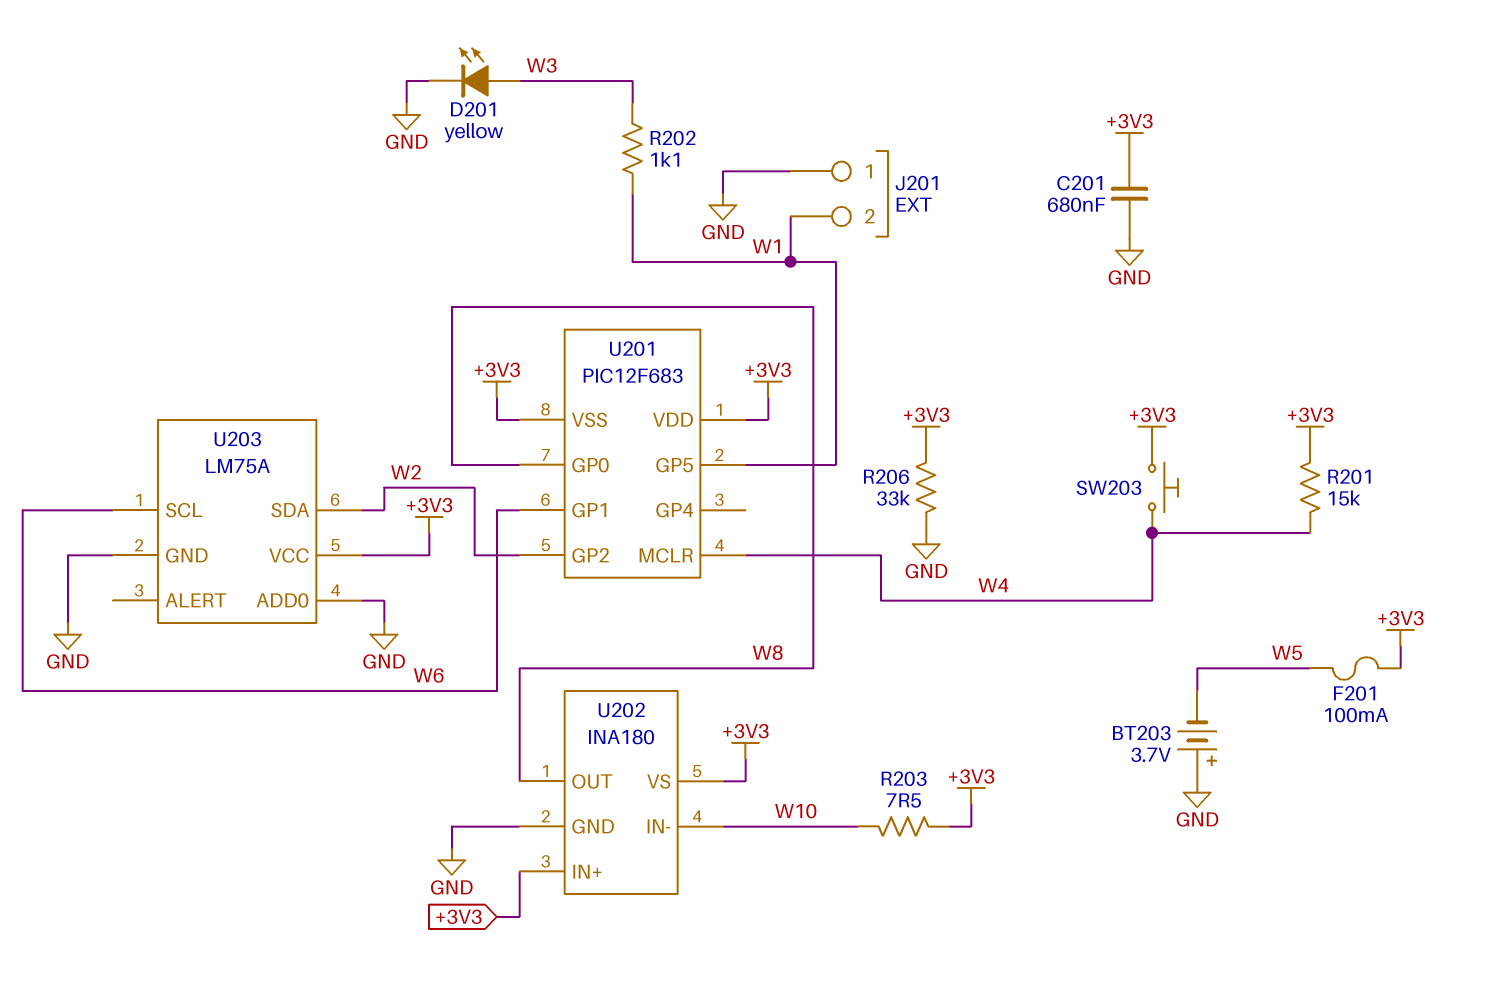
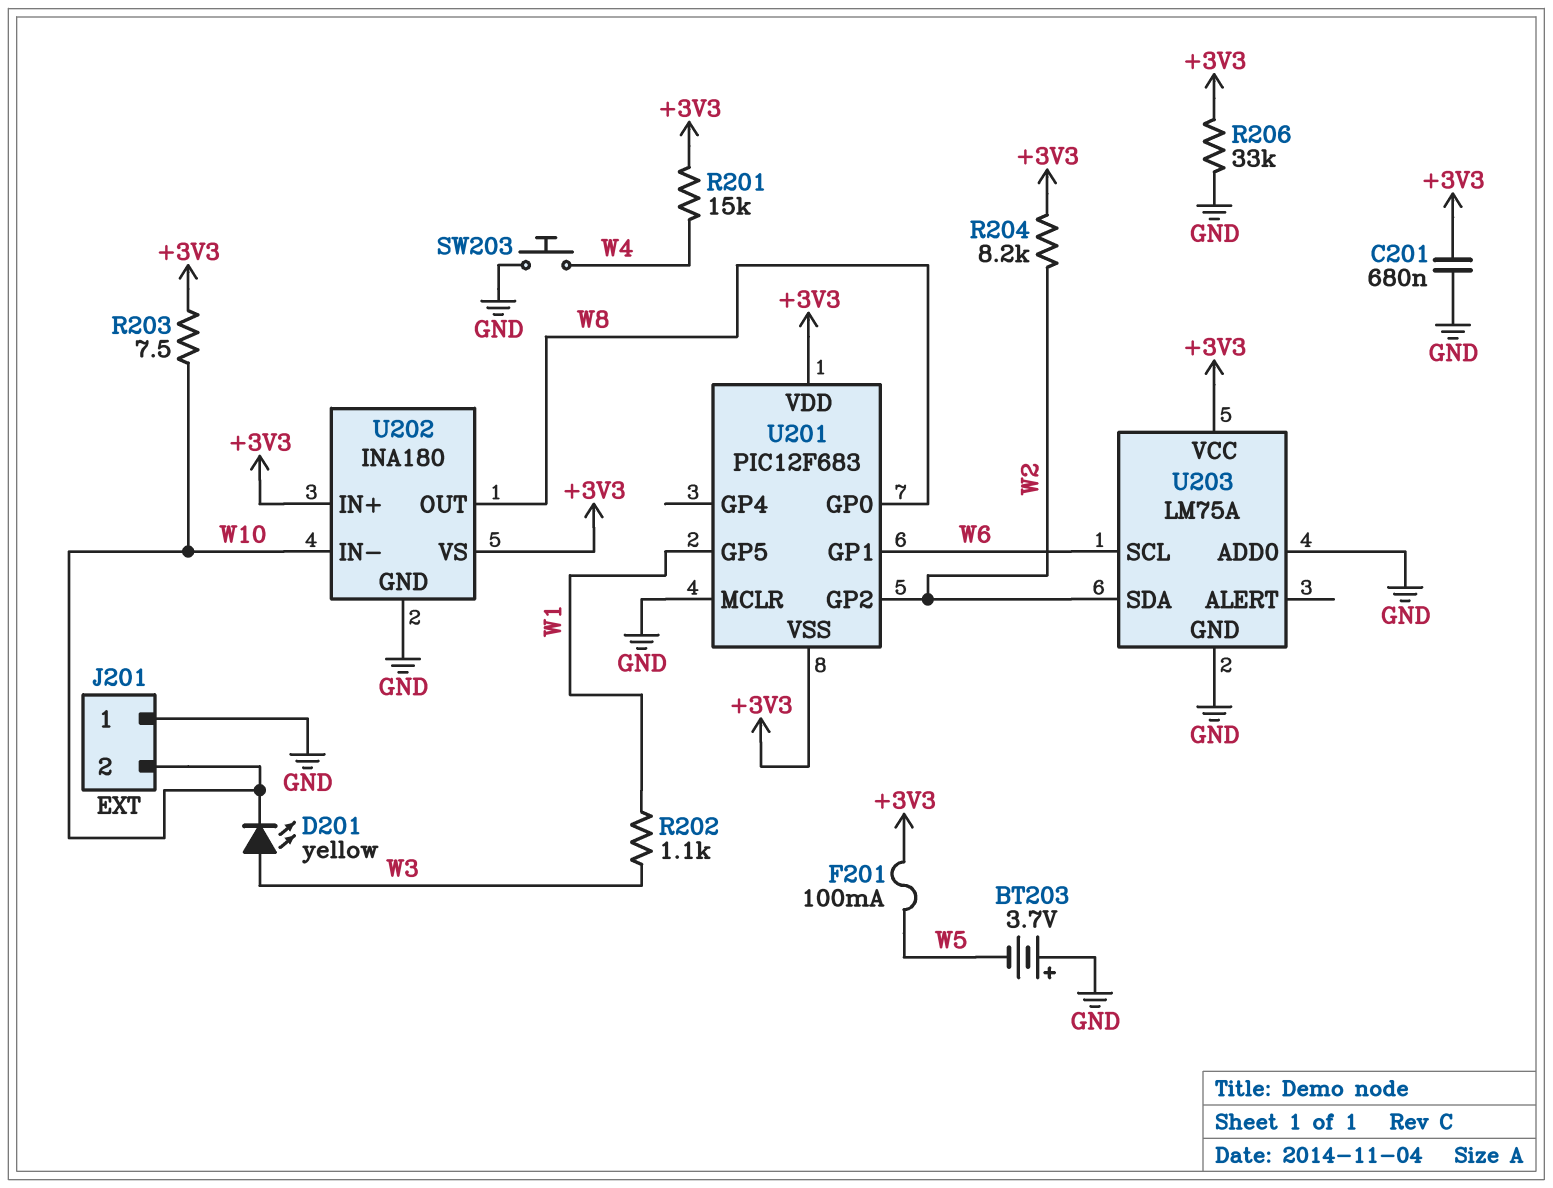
D201: LED yellow (A W3, K GND) -> LED yellow (A W3, K W10)
J201 pin 2: W1 -> W10
R204: none -> 8.2k (+3V3, W2)
SW203: button (+3V3, W4) -> button (GND, W4)
U201 pin MCLR: W4 -> GND

